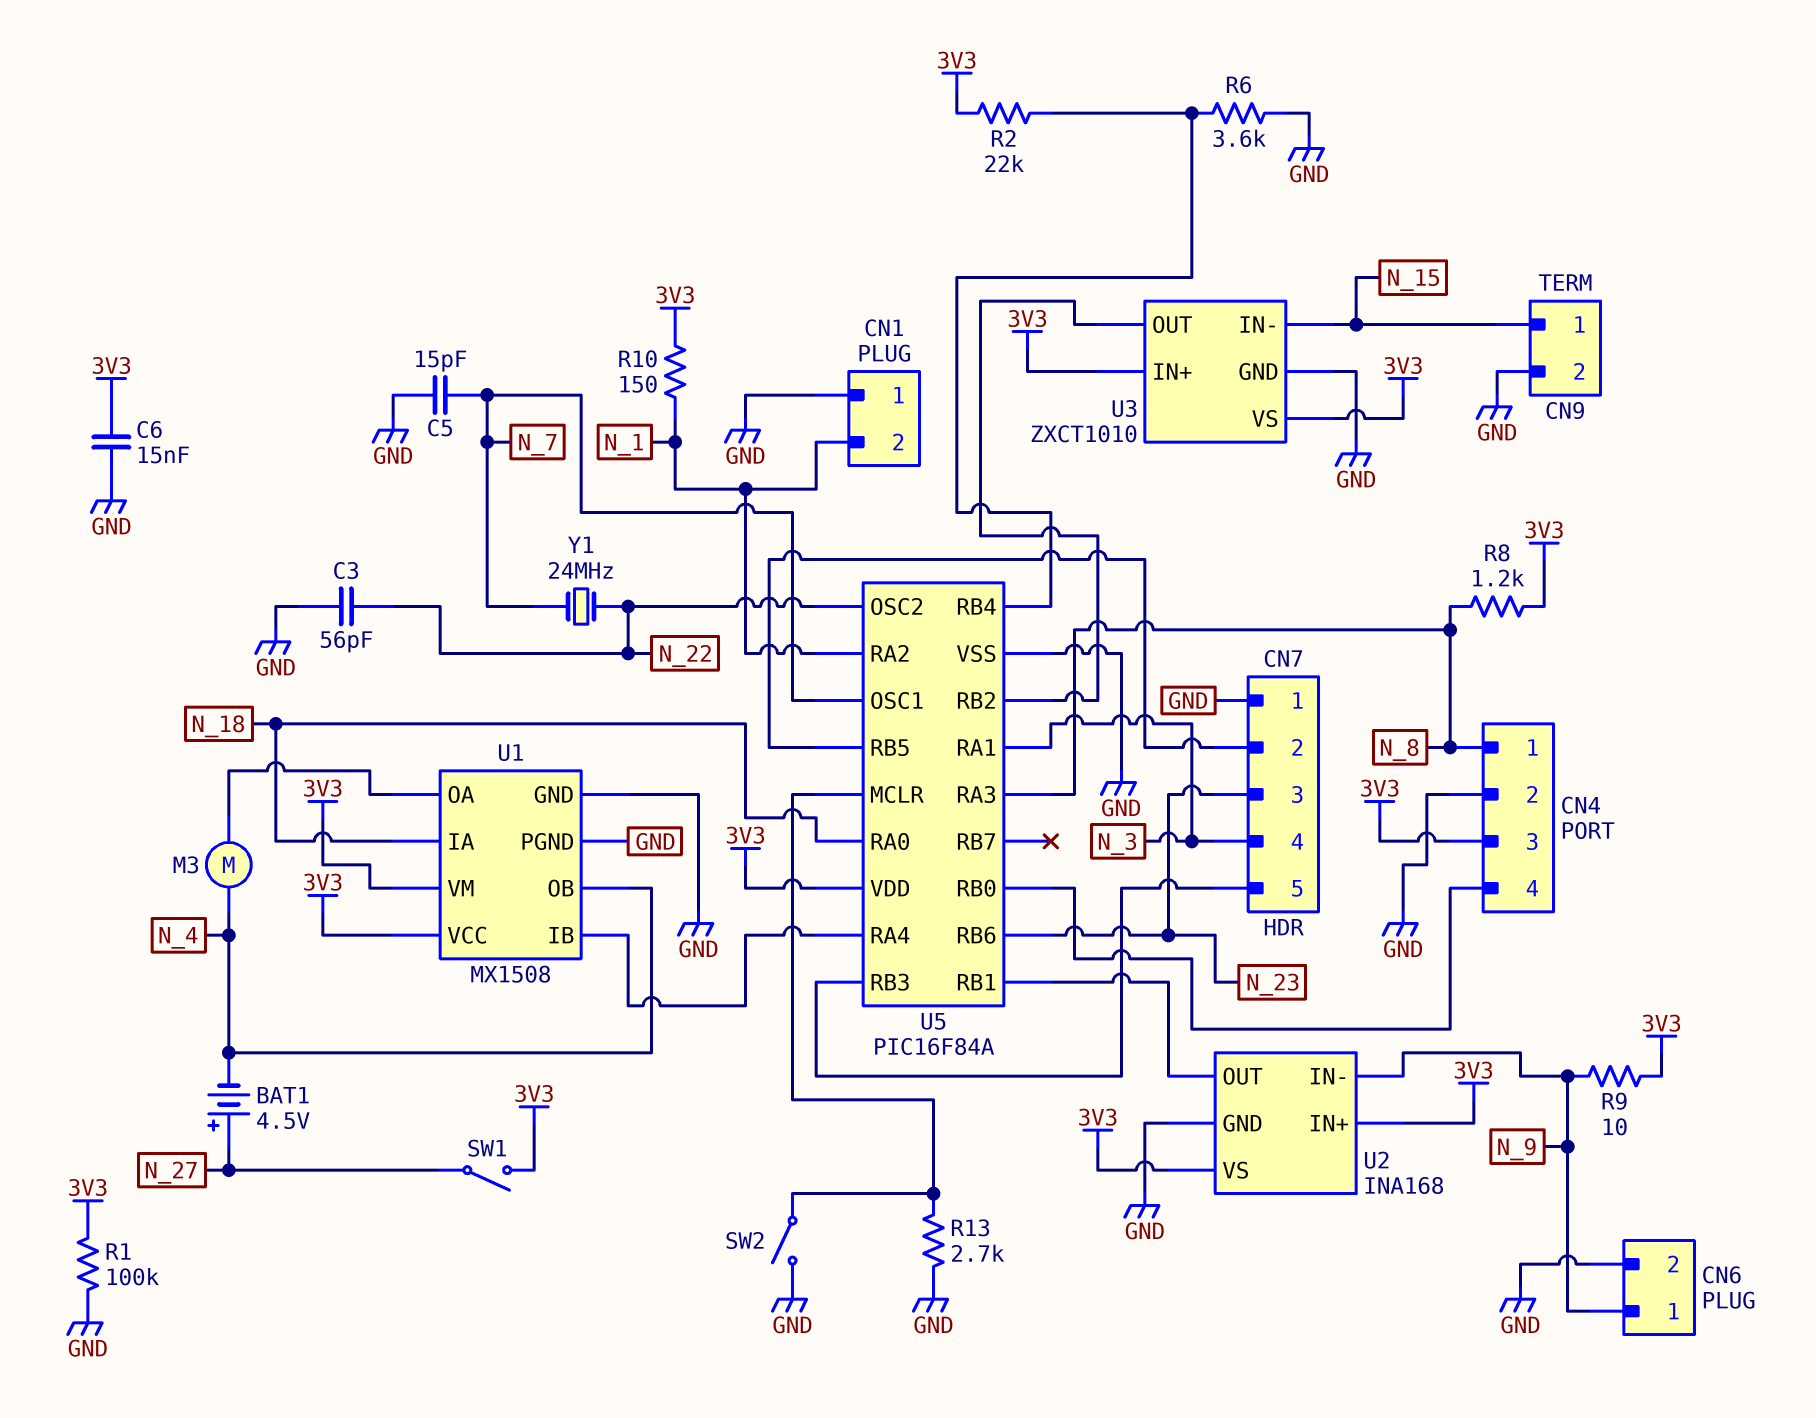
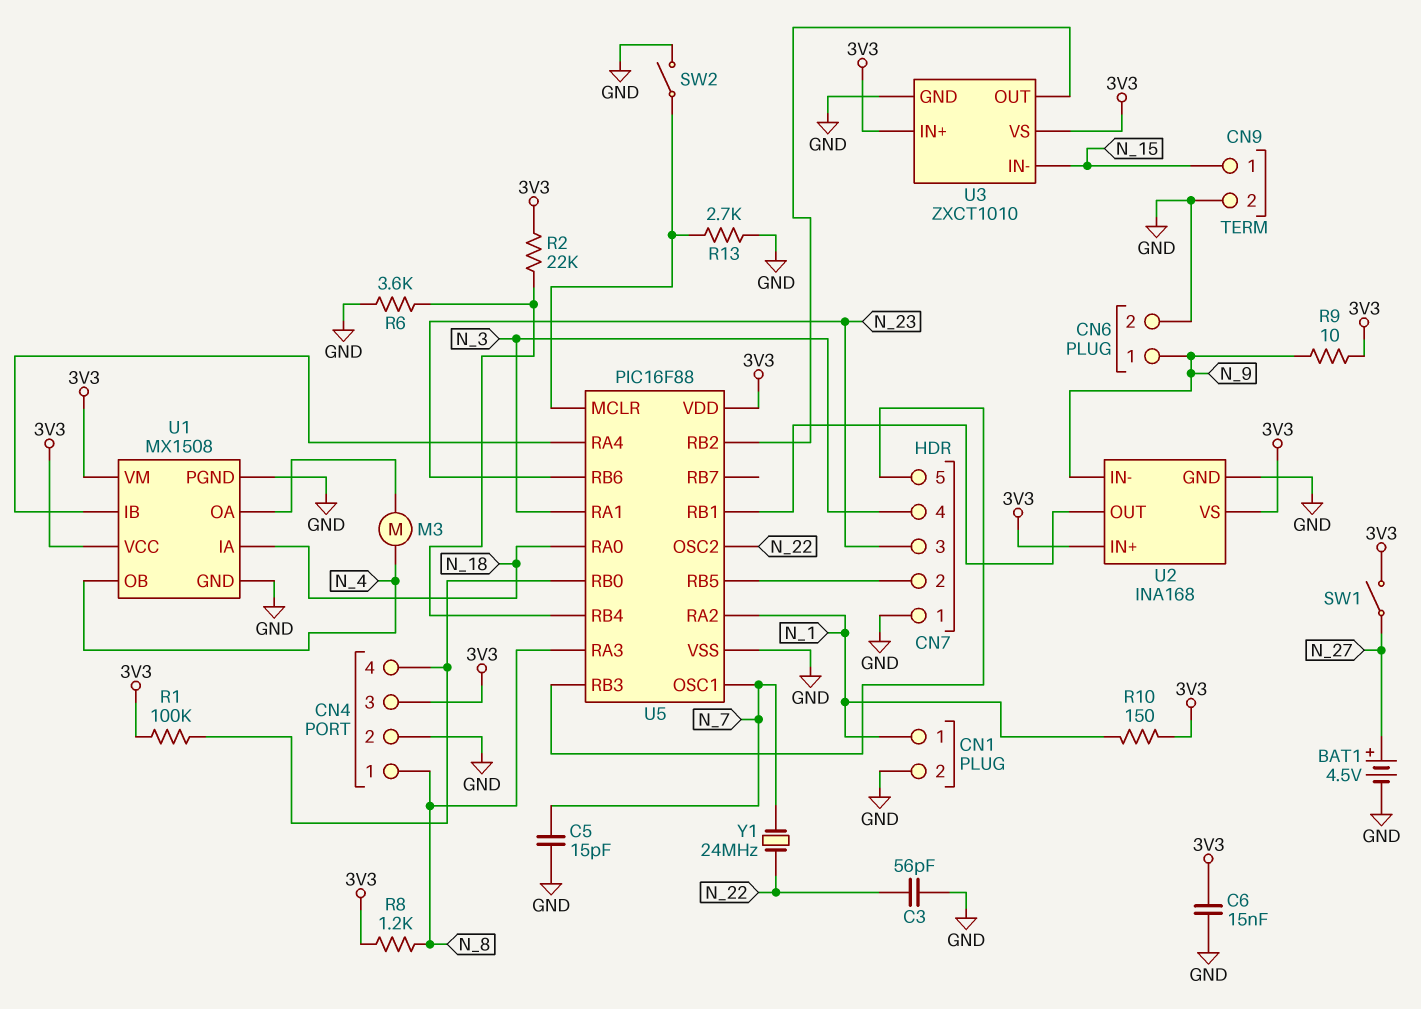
BAT1: 4.5V (plus N_27, minus N_4) -> 4.5V (plus N_27, minus GND)
CN1 pin 1: GND -> N_1
CN1 pin 2: N_1 -> GND
R1: 100k (3V3, GND) -> 100k (3V3, CN4/4)
U5: PIC16F84A -> PIC16F88

